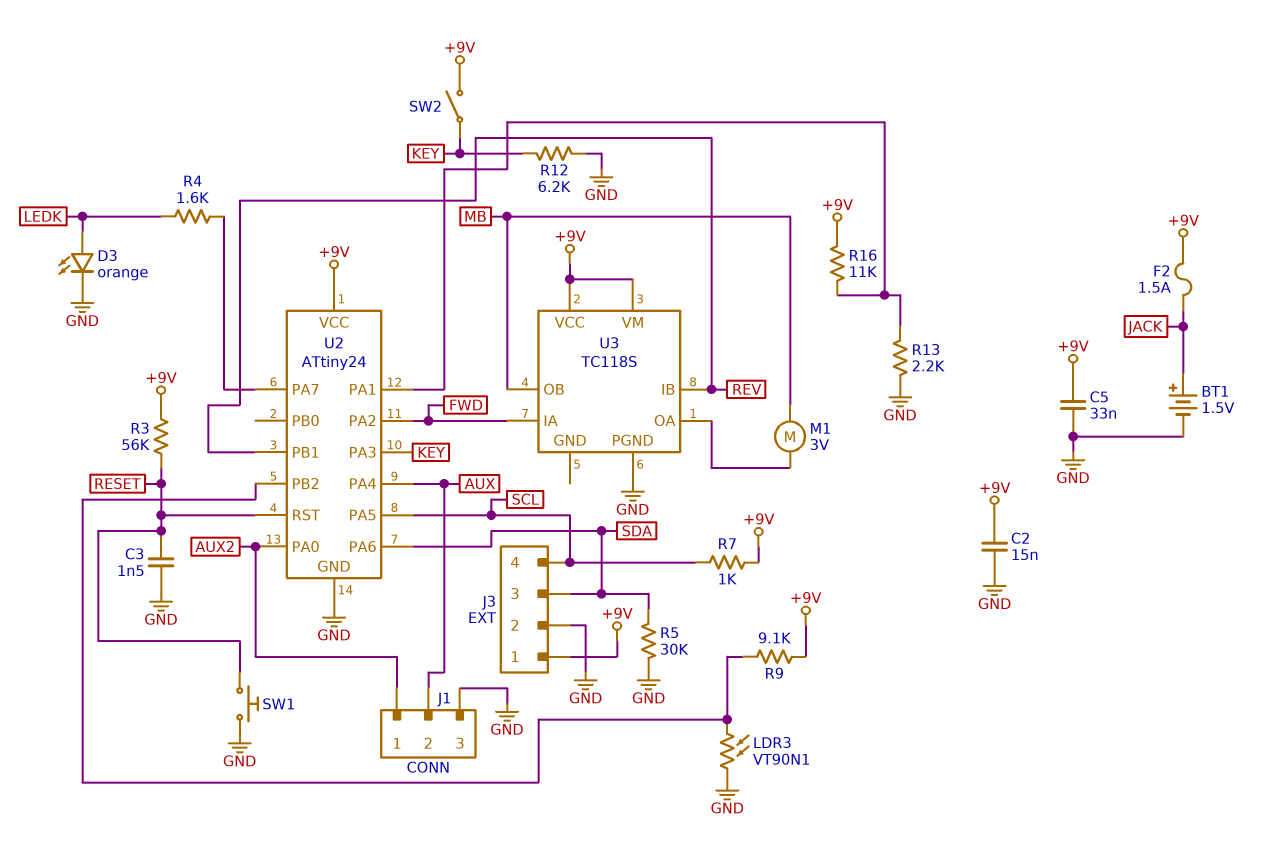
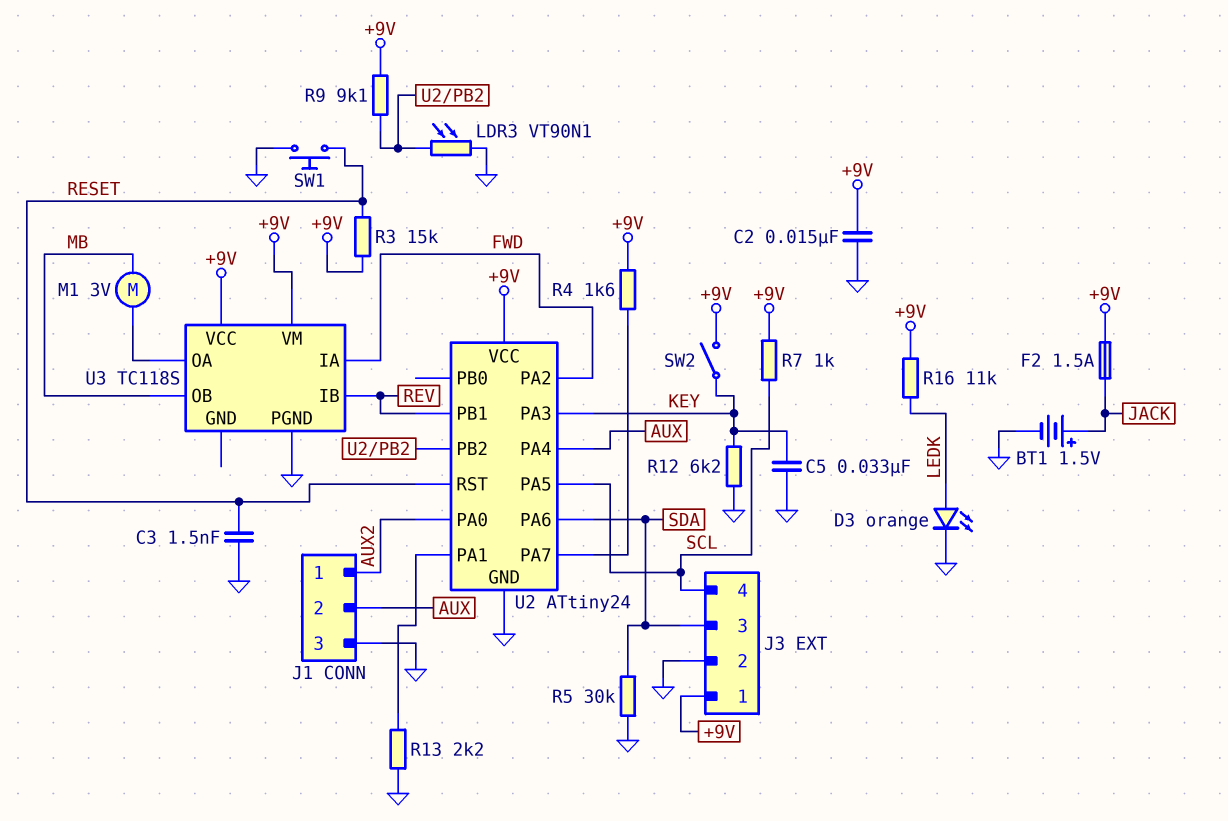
C5: 33nF (+9V, GND) -> 33nF (GND, KEY)
R3: 56k (+9V, RESET) -> 15k (+9V, RESET)
R4: 1.6k (LEDK, U2/PA7) -> 1.6k (+9V, U2/PA7)
R16: 11k (+9V, U2/PA1) -> 11k (+9V, LEDK)

